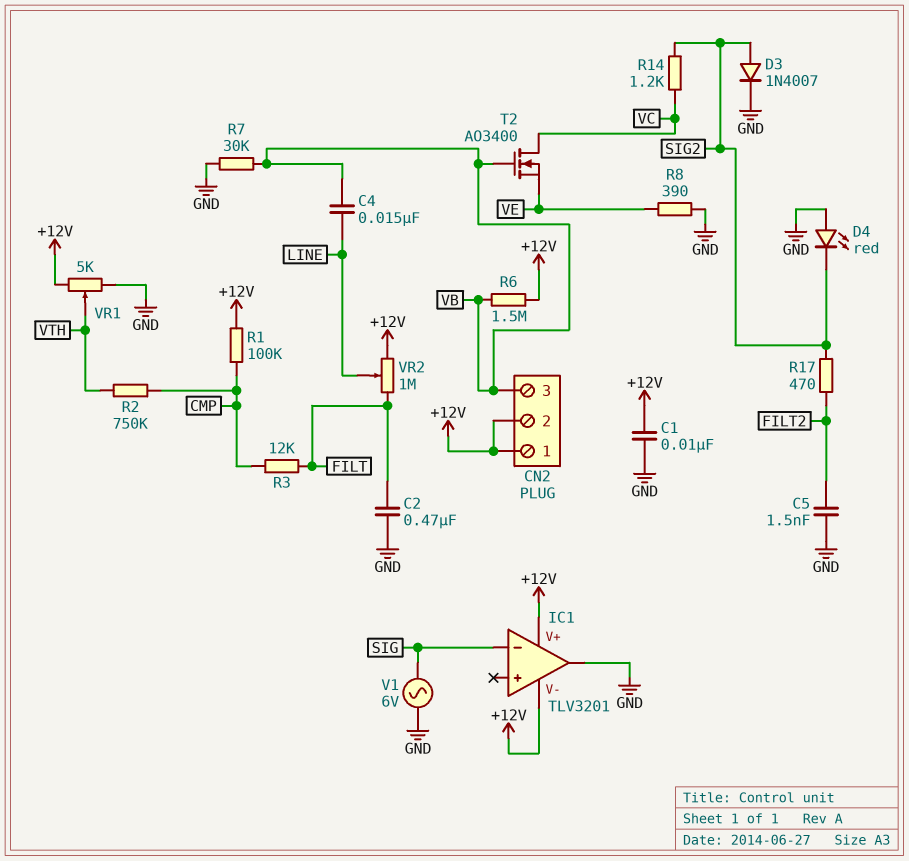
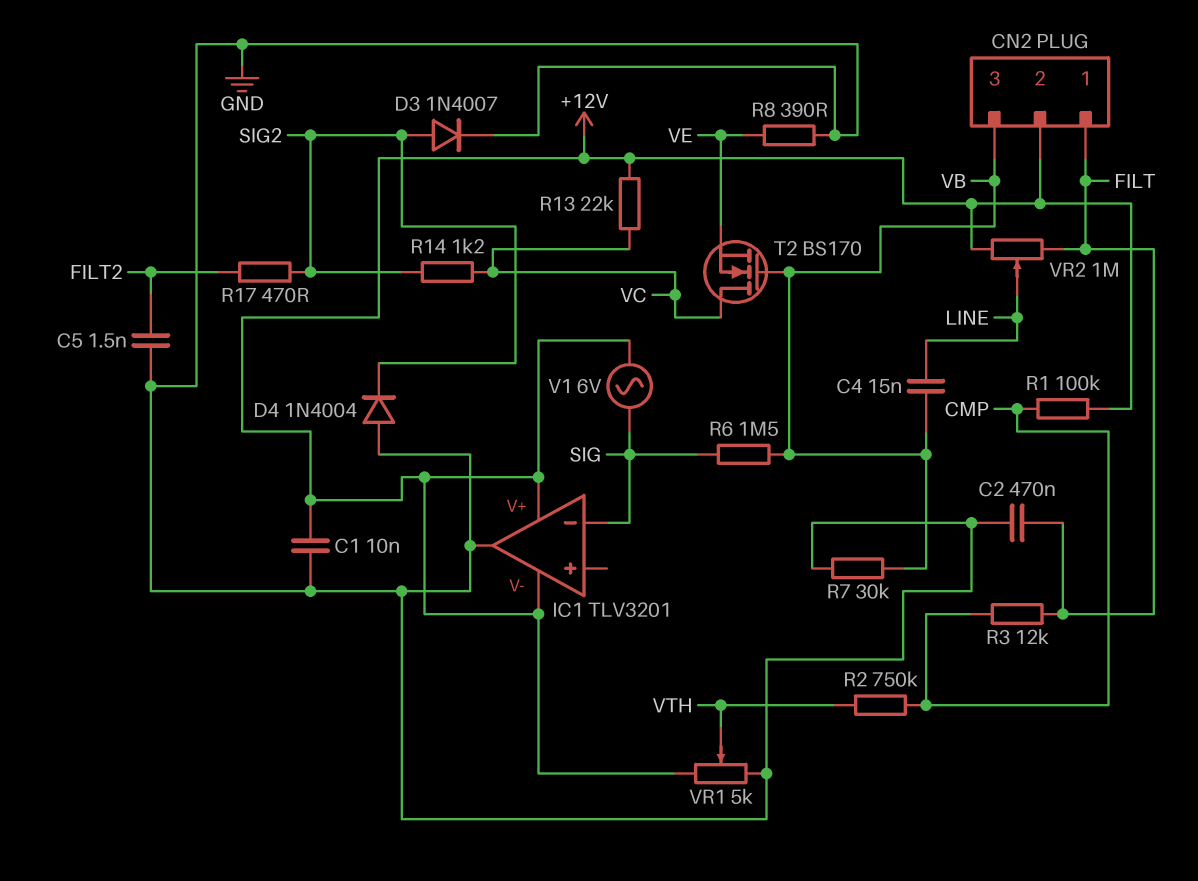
CN2 pin 1: +12V -> FILT
D4: LED red (A GND, K SIG2) -> diode 1N4004 (A GND, K SIG2)
R6: 1.5M (+12V, VB) -> 1.5M (SIG, VB)
R13: none -> 22k (+12V, VC)
T2: NMOS AO3400 (G VB, D VC, S VE) -> NMOS BS170 (G VB, D VC, S VE)
V1: AC 6V (GND, SIG) -> AC 6V (+12V, SIG)

